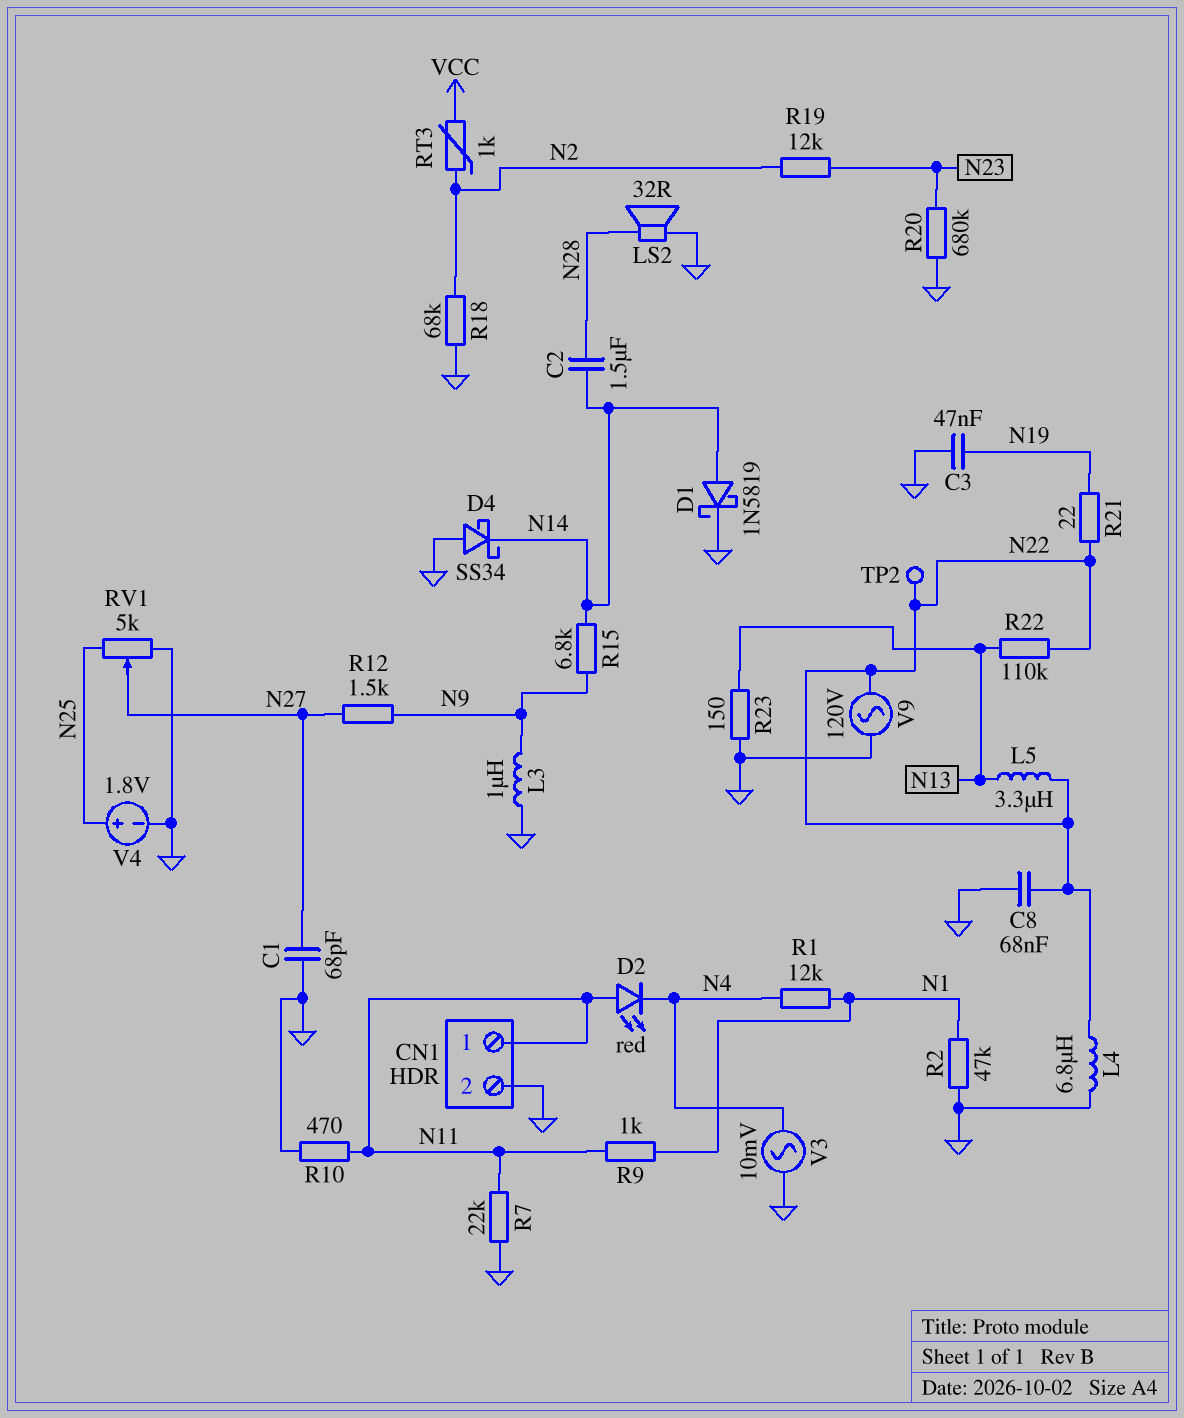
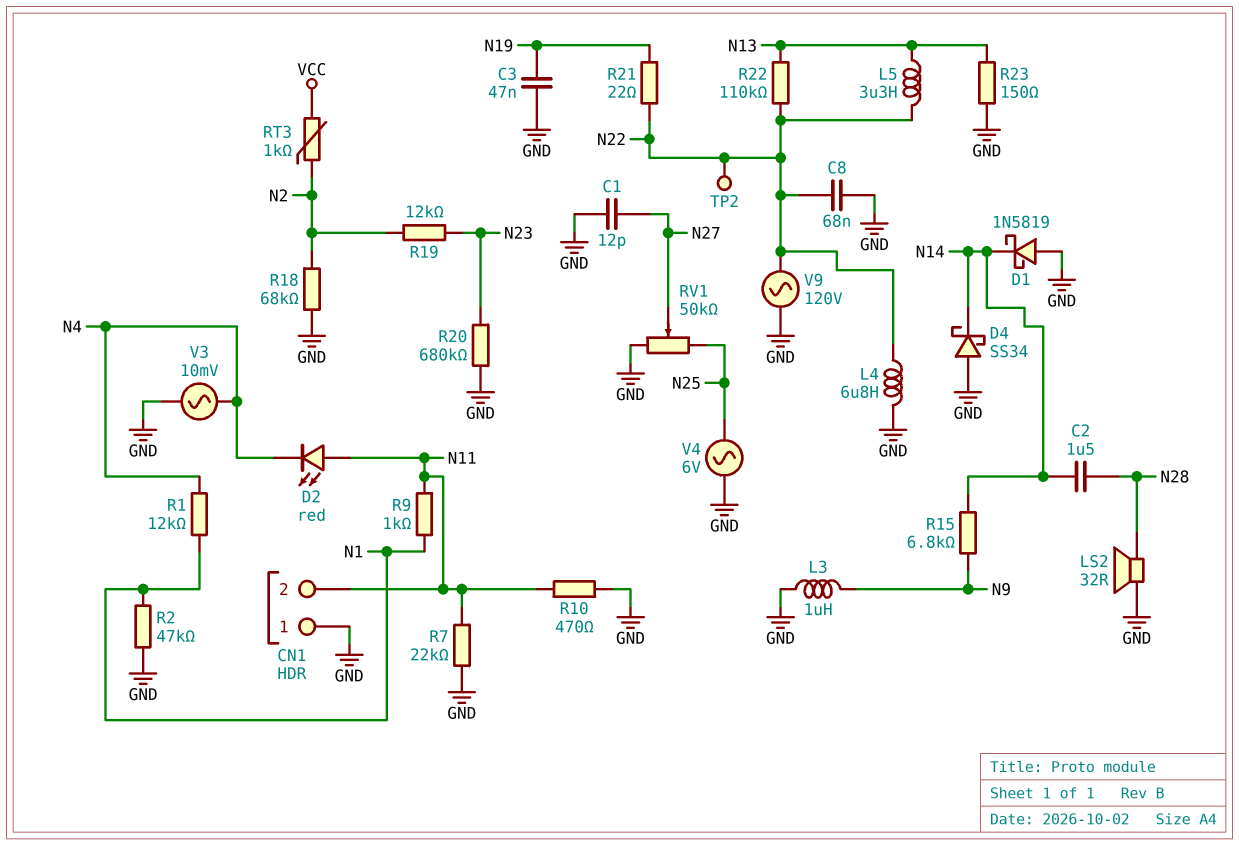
C1: 68pF (GND, N27) -> 12pF (GND, N27)
CN1 pin 1: N11 -> GND
CN1 pin 2: GND -> N11
D1: schottky 1N5819 (A N14, K GND) -> schottky 1N5819 (A GND, K N14)
R12: 1.5k (N9, N27) -> none
RV1: 5k (GND, N25, wiper N27) -> 50k (GND, N25, wiper N27)
V4: 1.8V (plus N25, minus GND) -> AC 6V (GND, N25)

